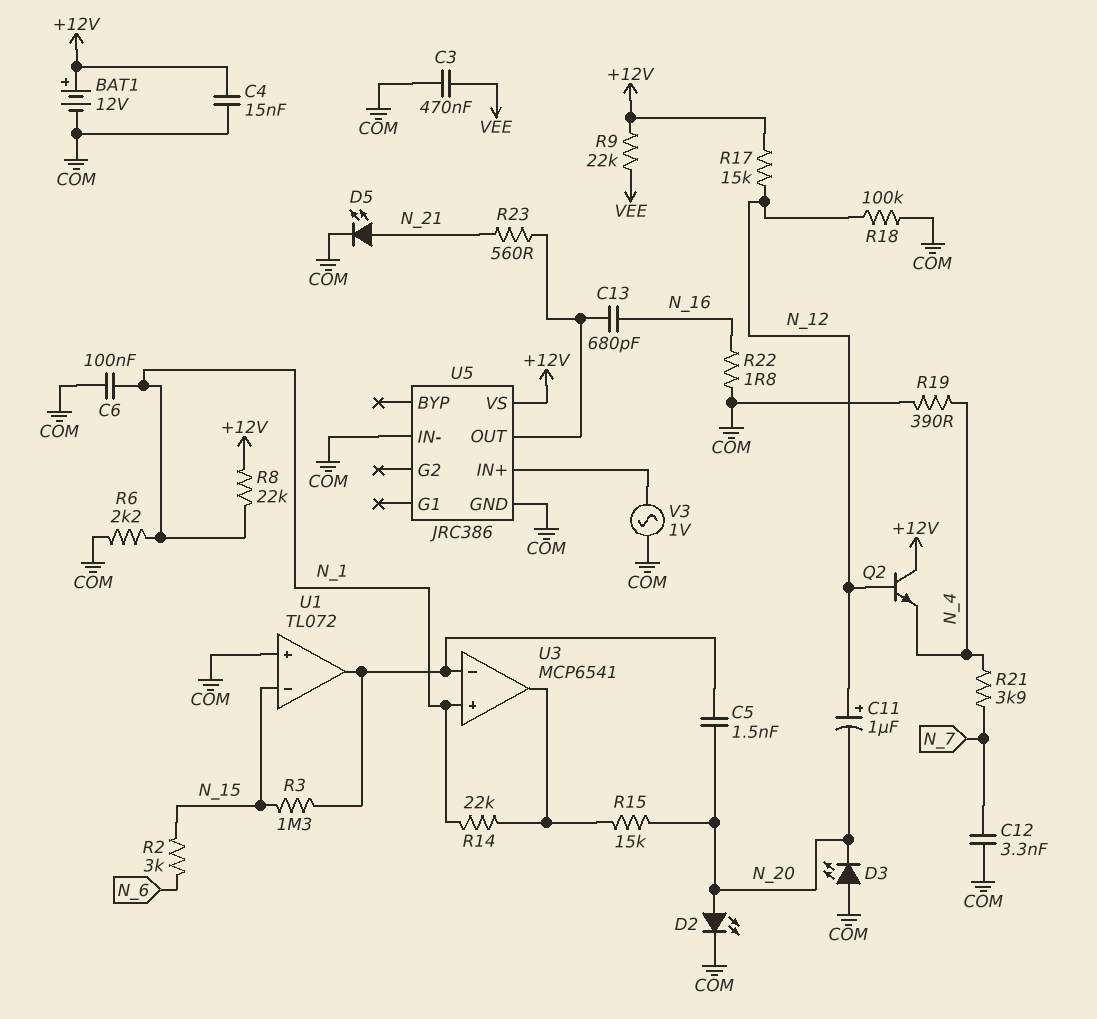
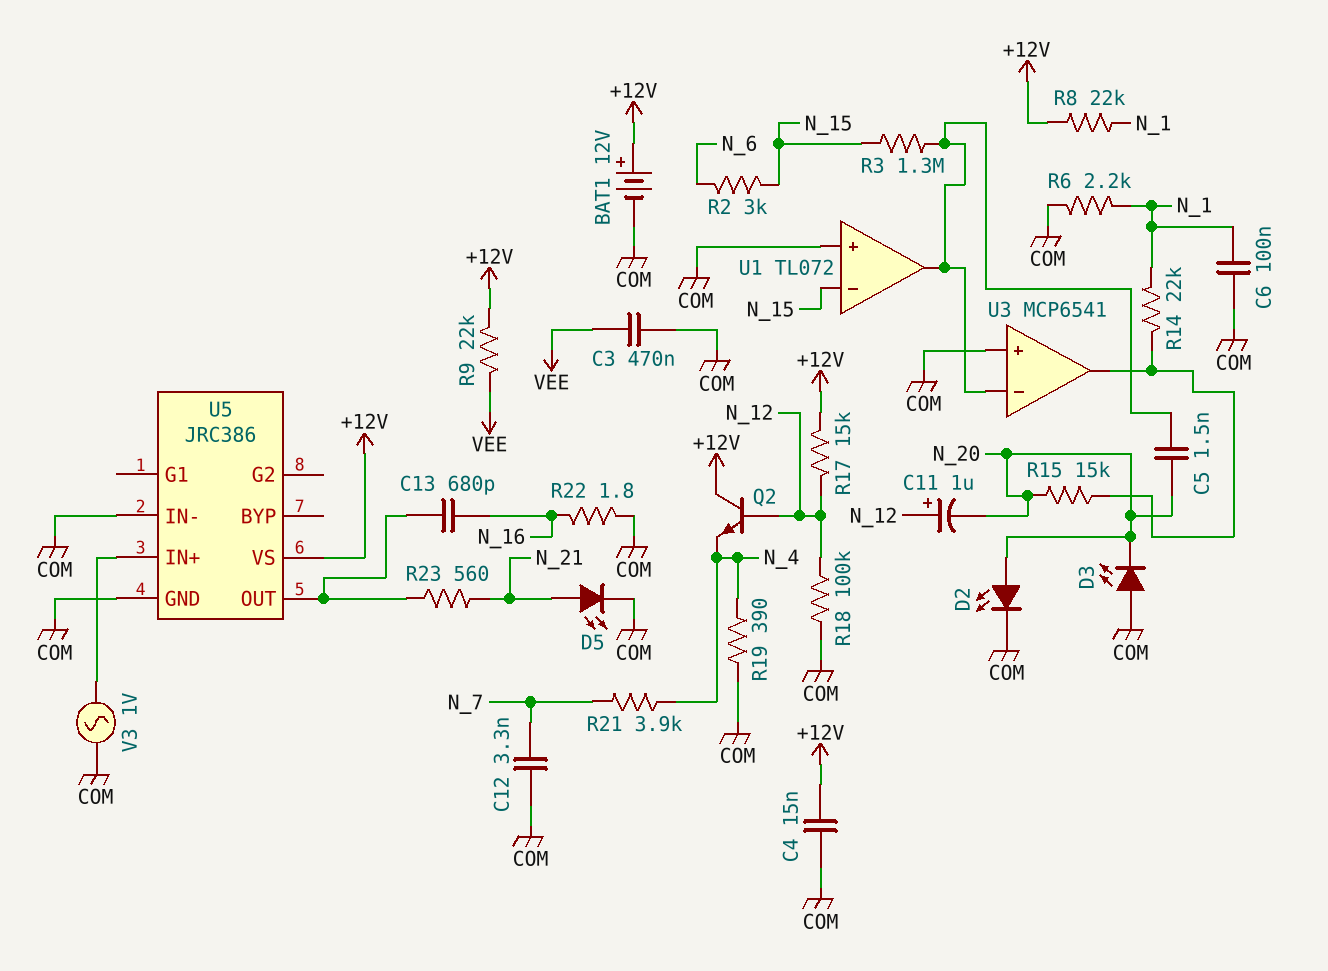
U3 pin in+: N_1 -> COM

